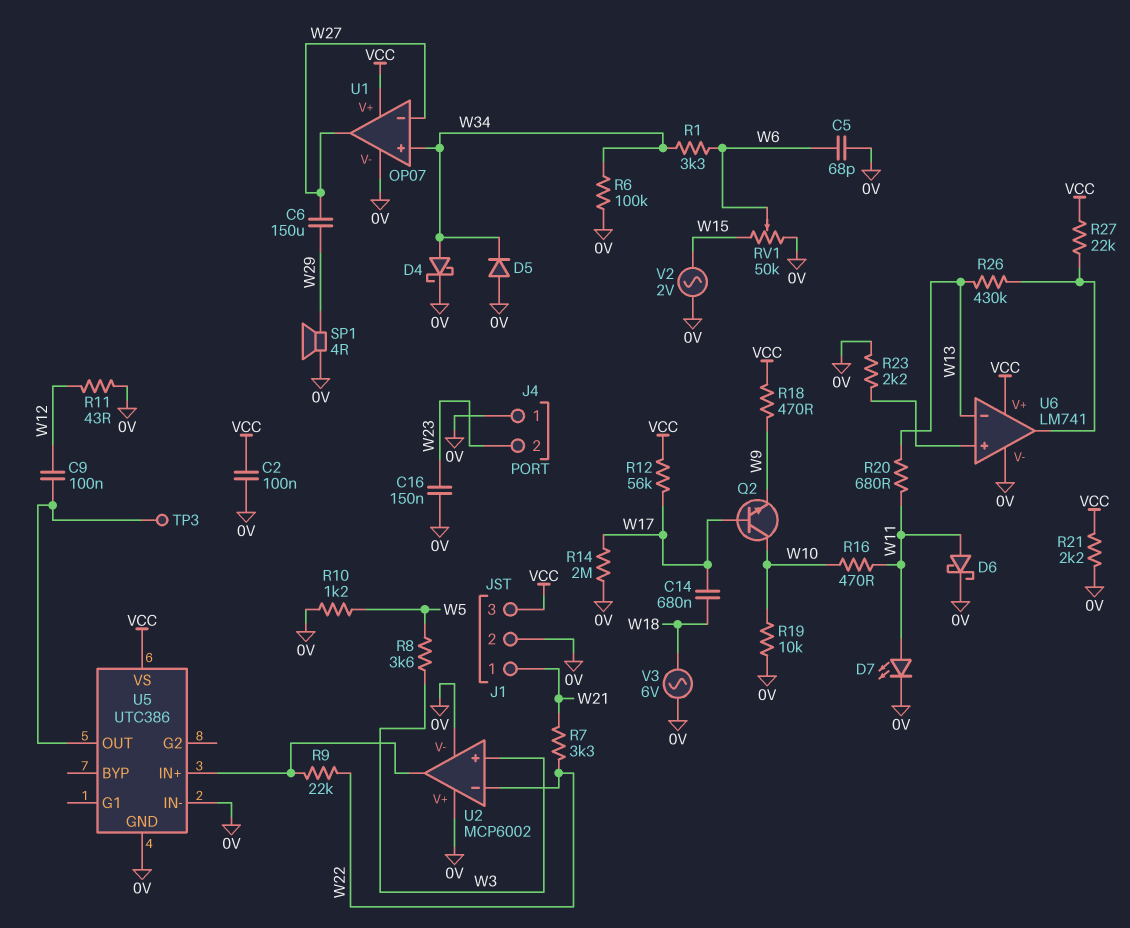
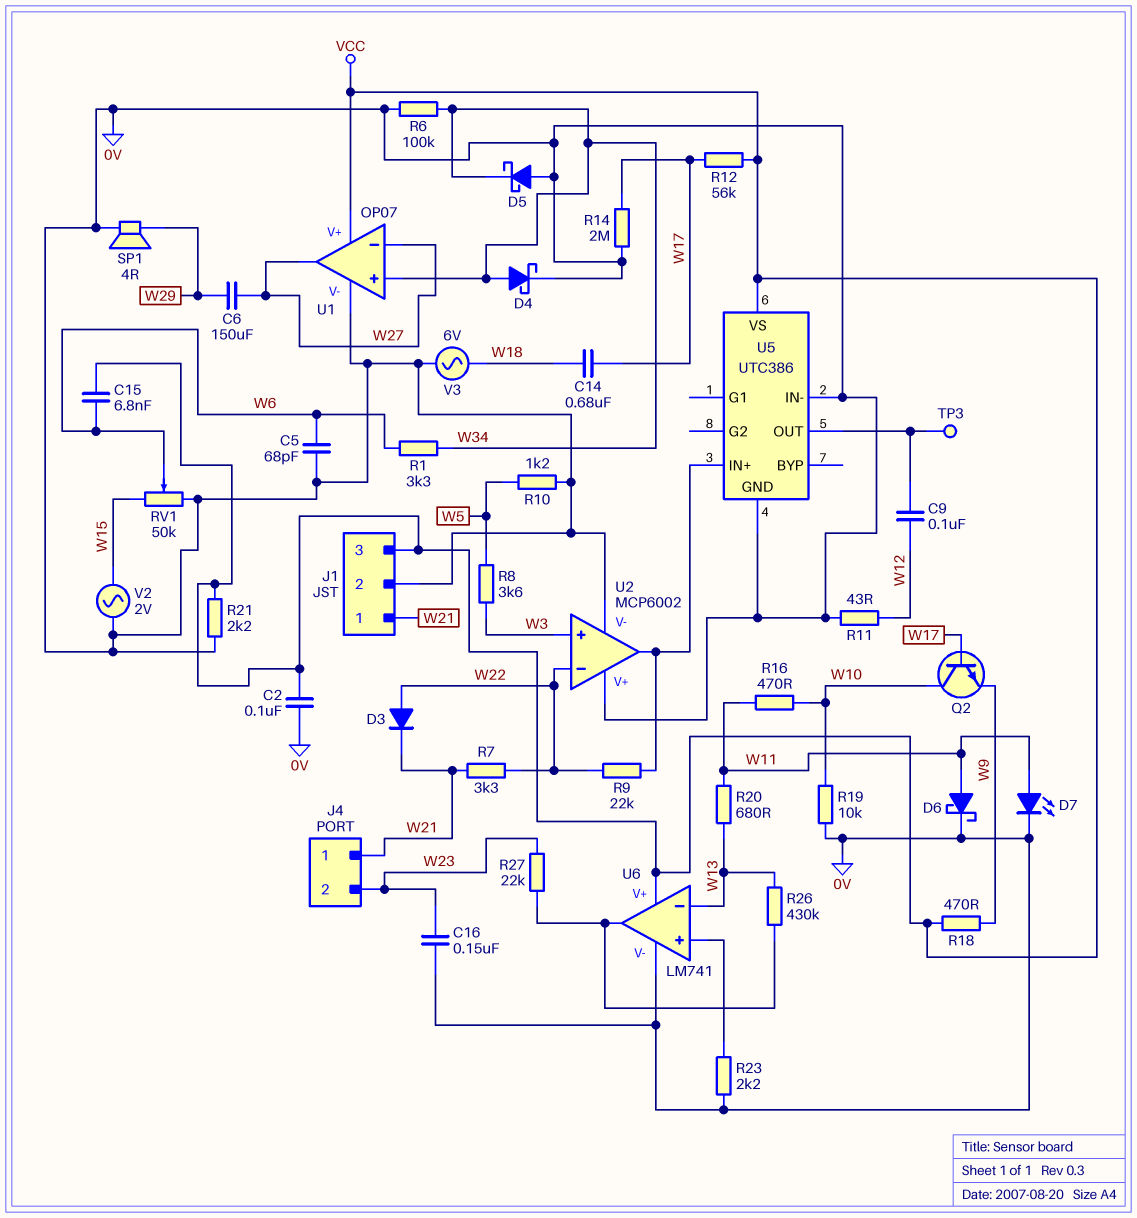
C15: none -> 6.8nF (VCC, W6)
D3: none -> diode (A W22, K W21)
D5: diode (A 0V, K W34) -> schottky (A 0V, K W34)
J4 pin 1: 0V -> W21
R27: 22k (U6/out, VCC) -> 22k (U6/out, W23)

